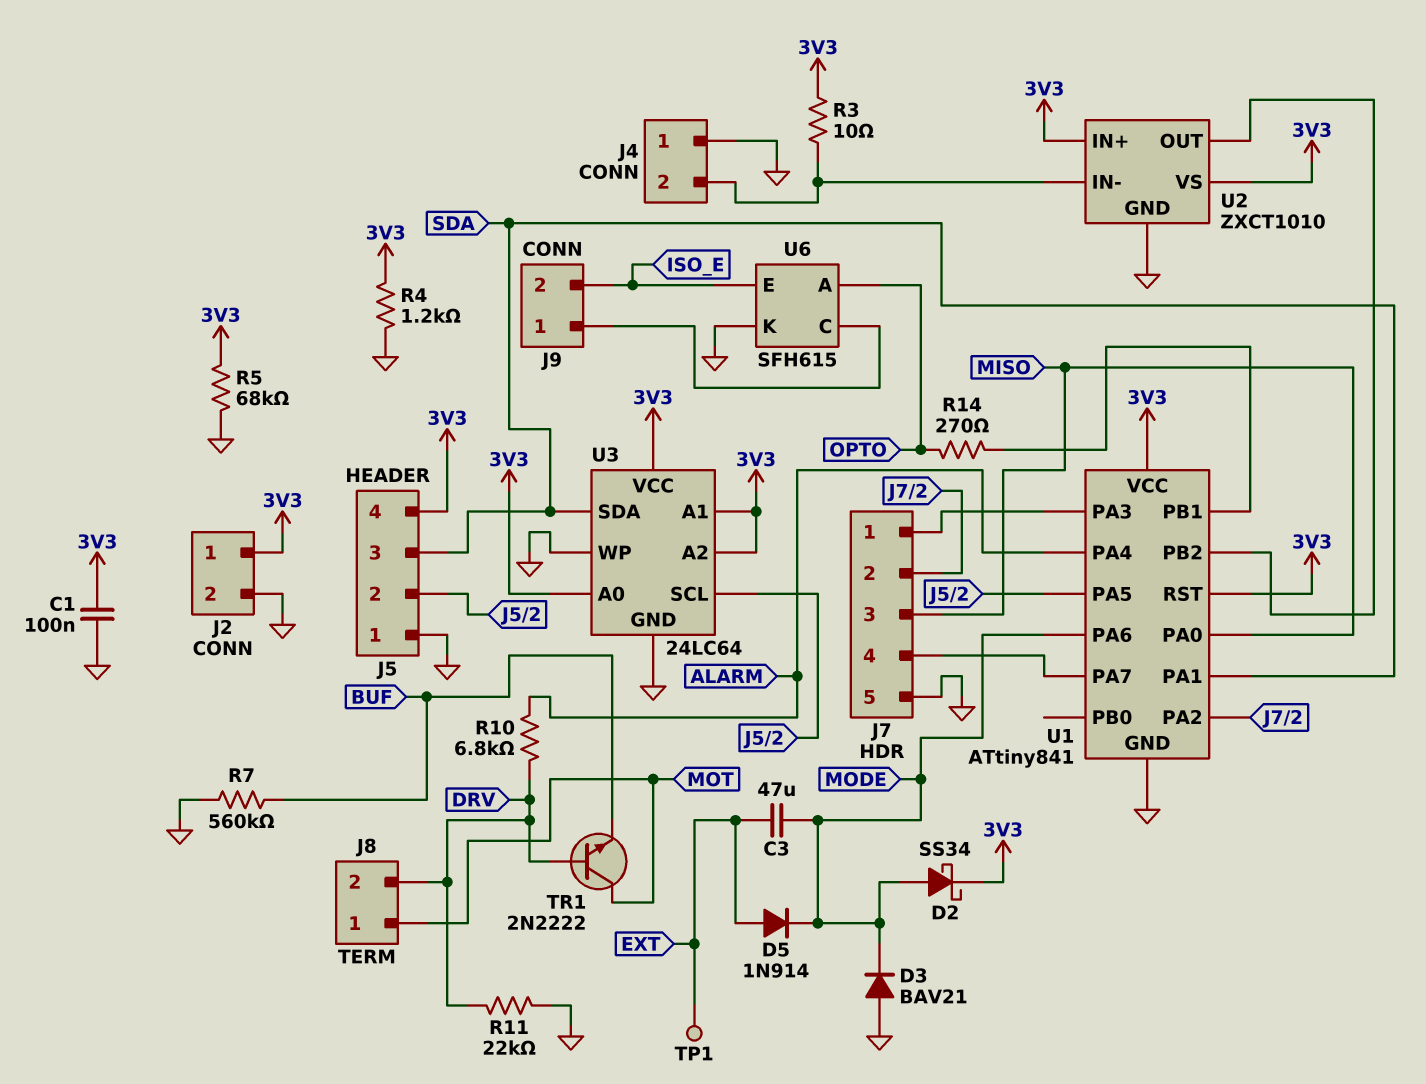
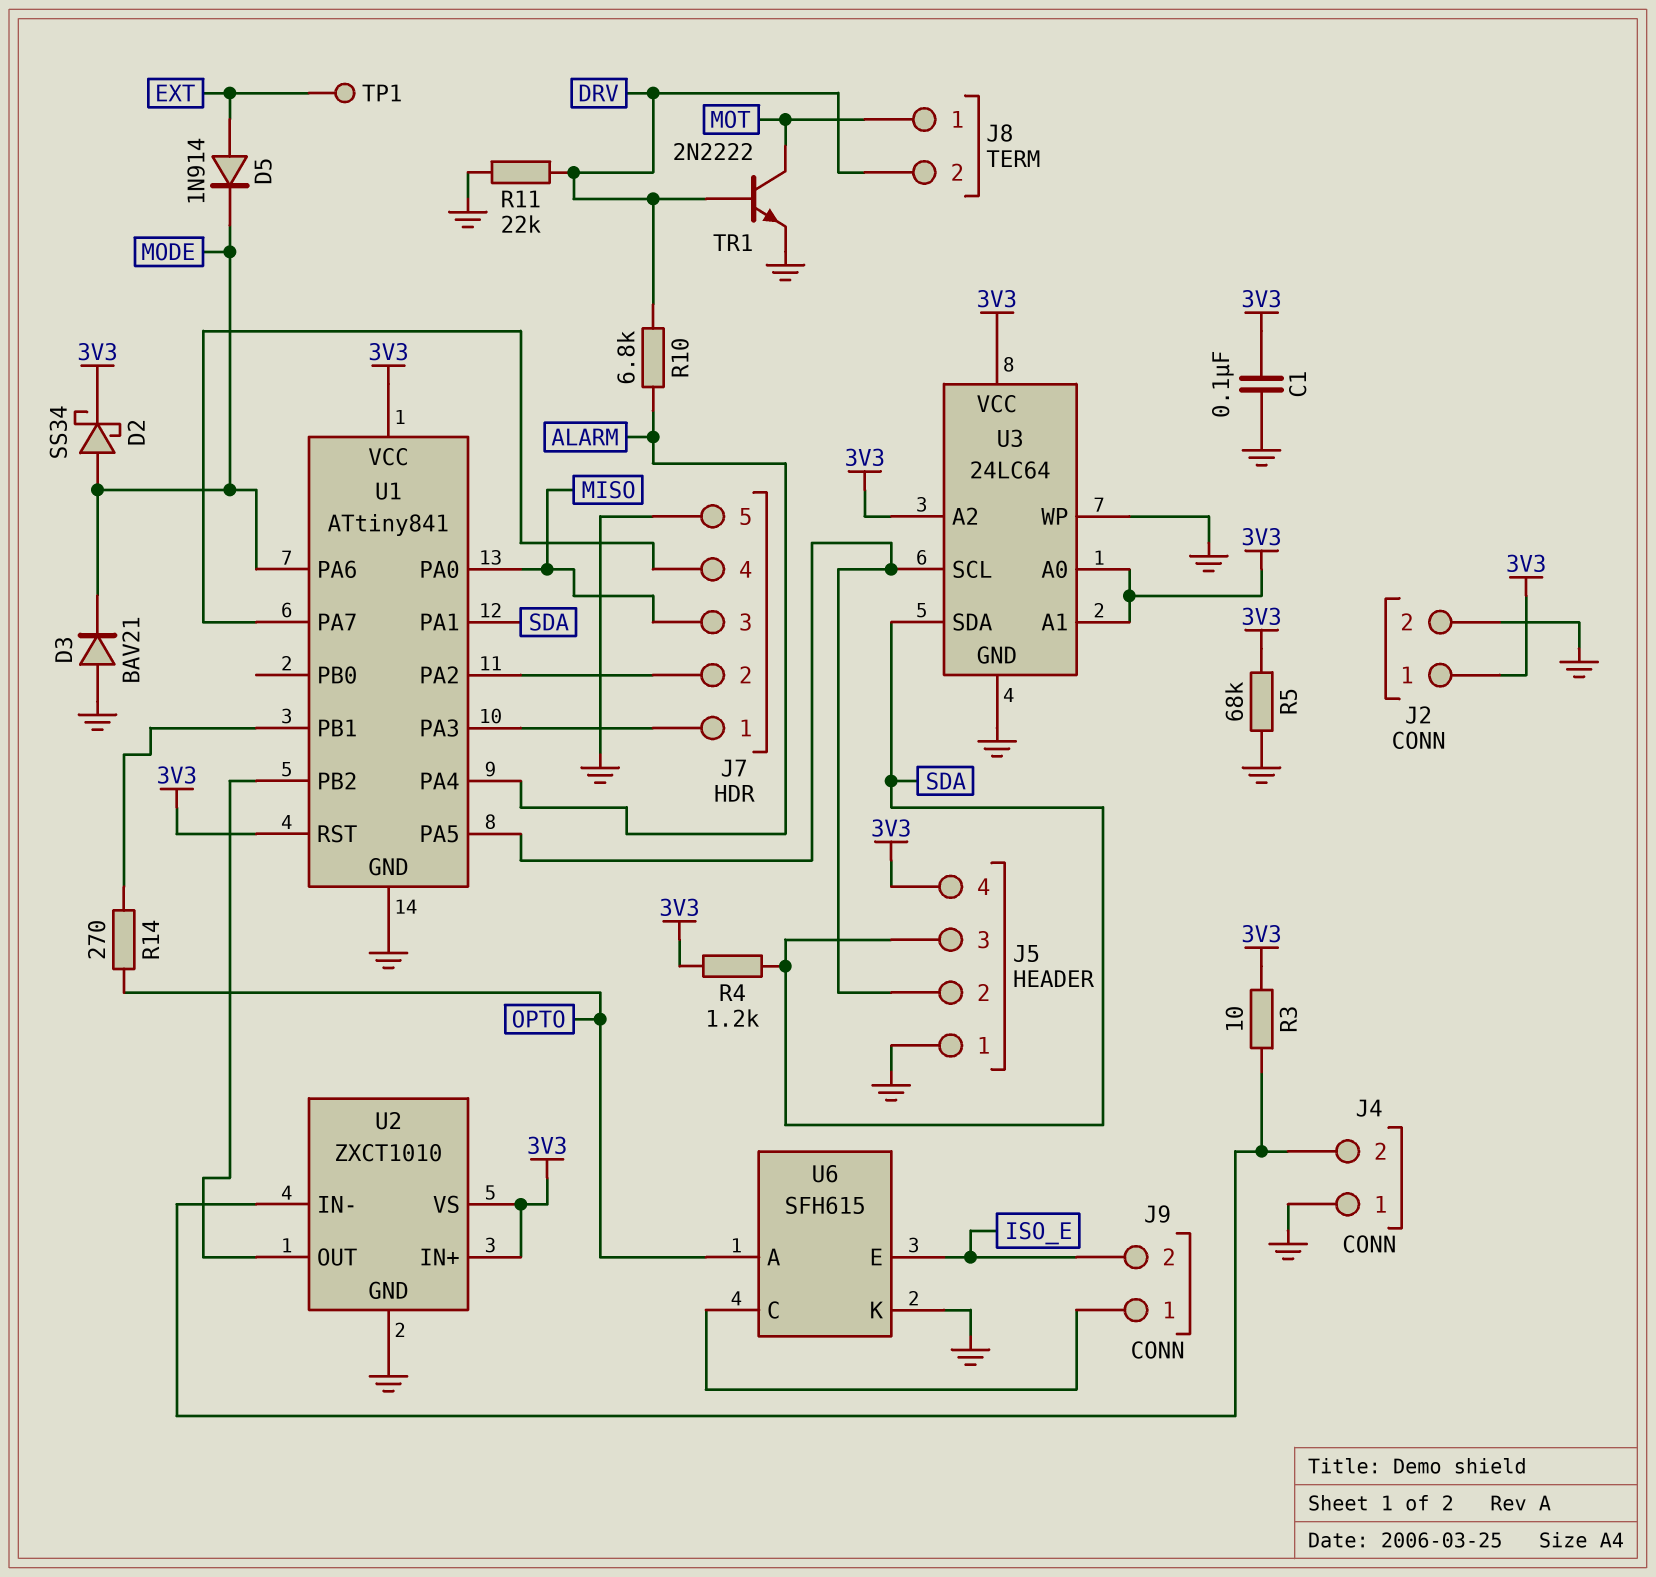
C3: 47uF (EXT, MODE) -> none
R4: 1.2k (3V3, GND) -> 1.2k (3V3, SDA)
R7: 560k (BUF, GND) -> none
TR1: NPN 2N2222 (B DRV, C MOT, E BUF) -> NPN 2N2222 (B DRV, C MOT, E GND)

